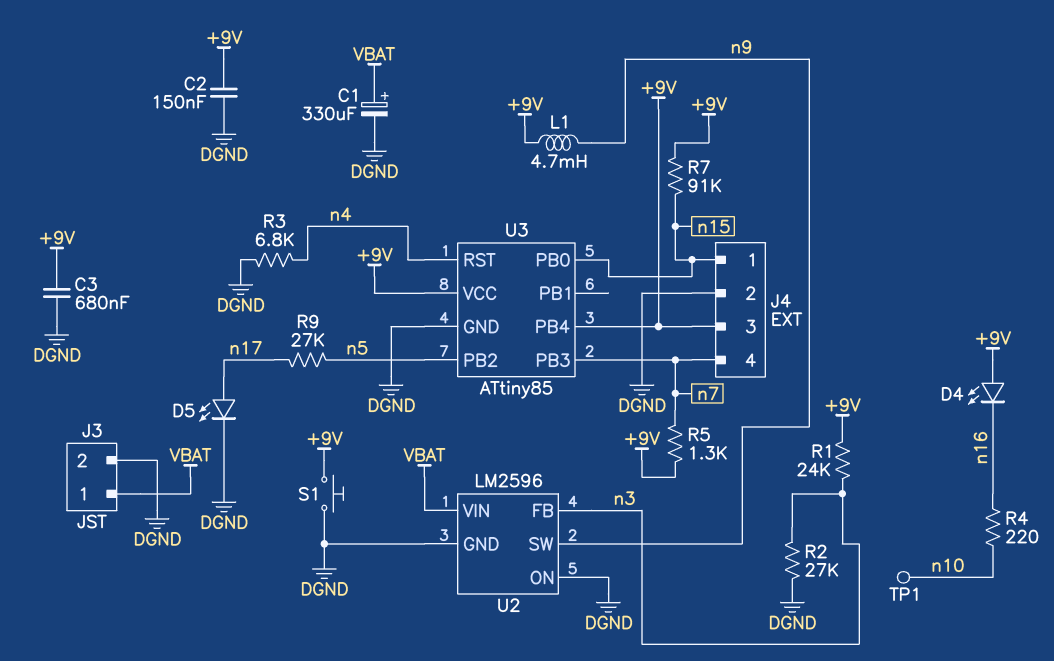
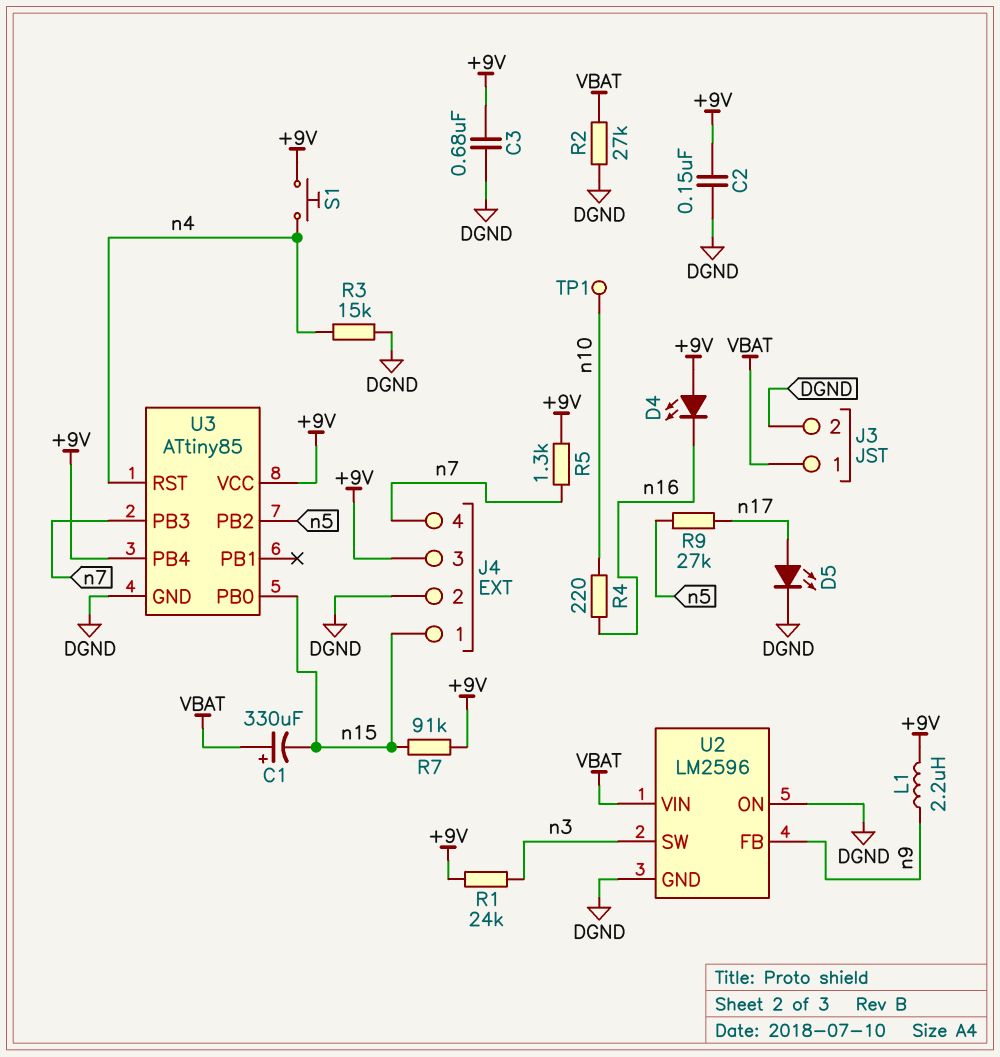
C1: 330uF (plus VBAT, minus DGND) -> 330uF (plus VBAT, minus n15)
L1: 4.7mH (+9V, n9) -> 2.2uH (+9V, n9)
R2: 27k (DGND, n3) -> 27k (DGND, VBAT)
R3: 6.8k (DGND, n4) -> 15k (DGND, n4)
S1: button (+9V, DGND) -> button (+9V, n4)
U2 pin FB: n3 -> n9
U2 pin SW: n9 -> n3

